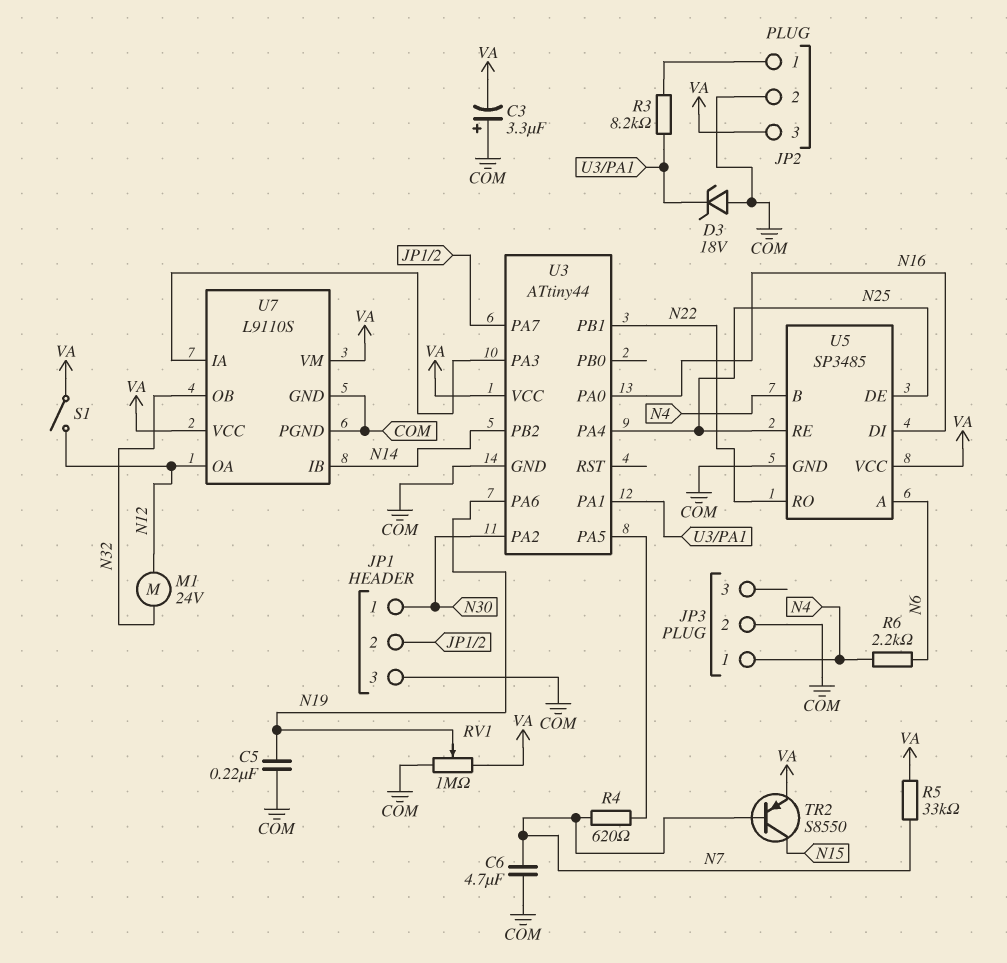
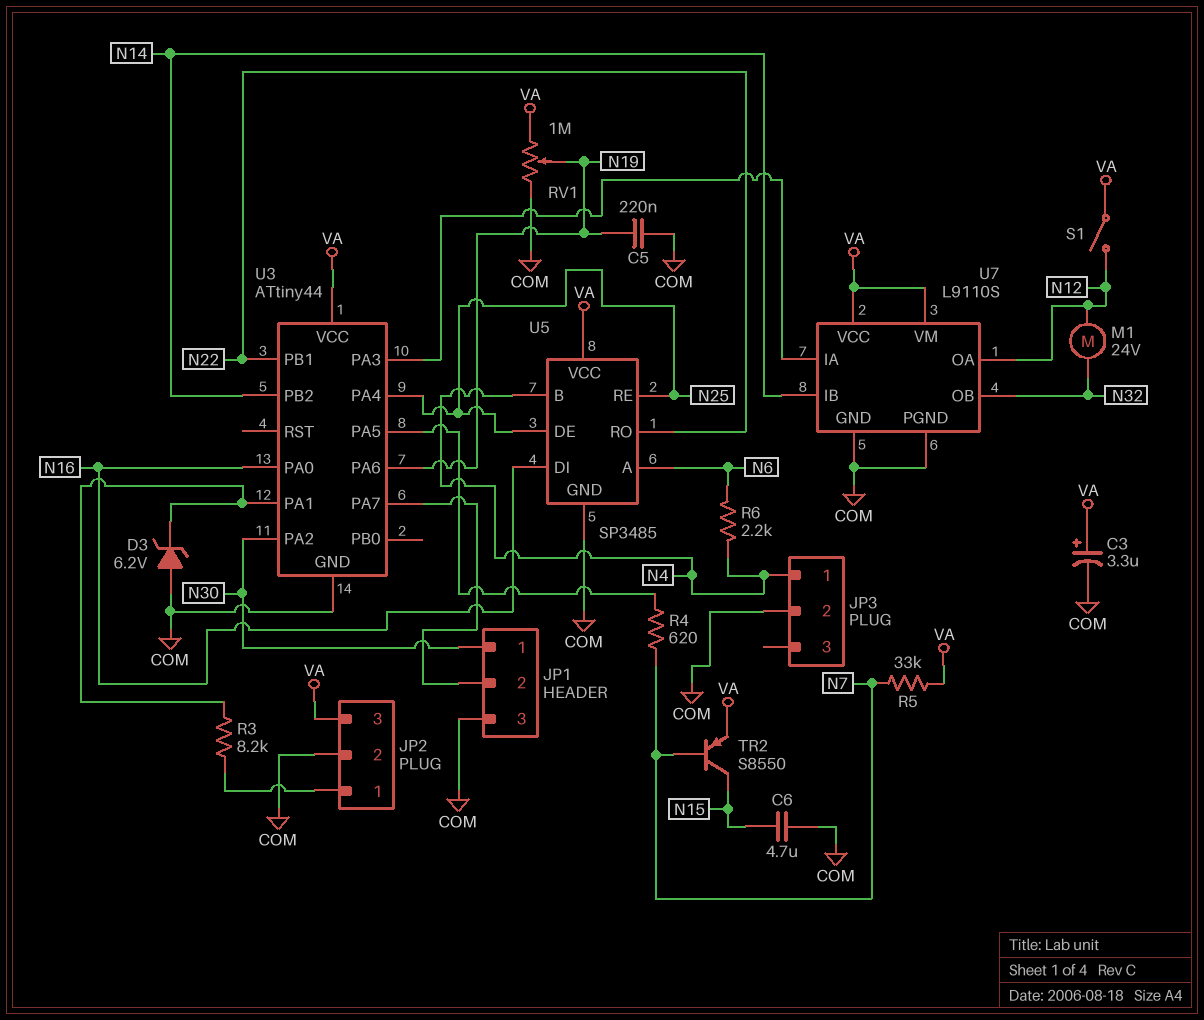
C3: 3.3uF (plus COM, minus VA) -> 3.3uF (plus VA, minus COM)
C6: 4.7uF (COM, N7) -> 4.7uF (COM, N15)
D3: zener 18V (A COM, K U3/PA1) -> zener 6.2V (A COM, K U3/PA1)

